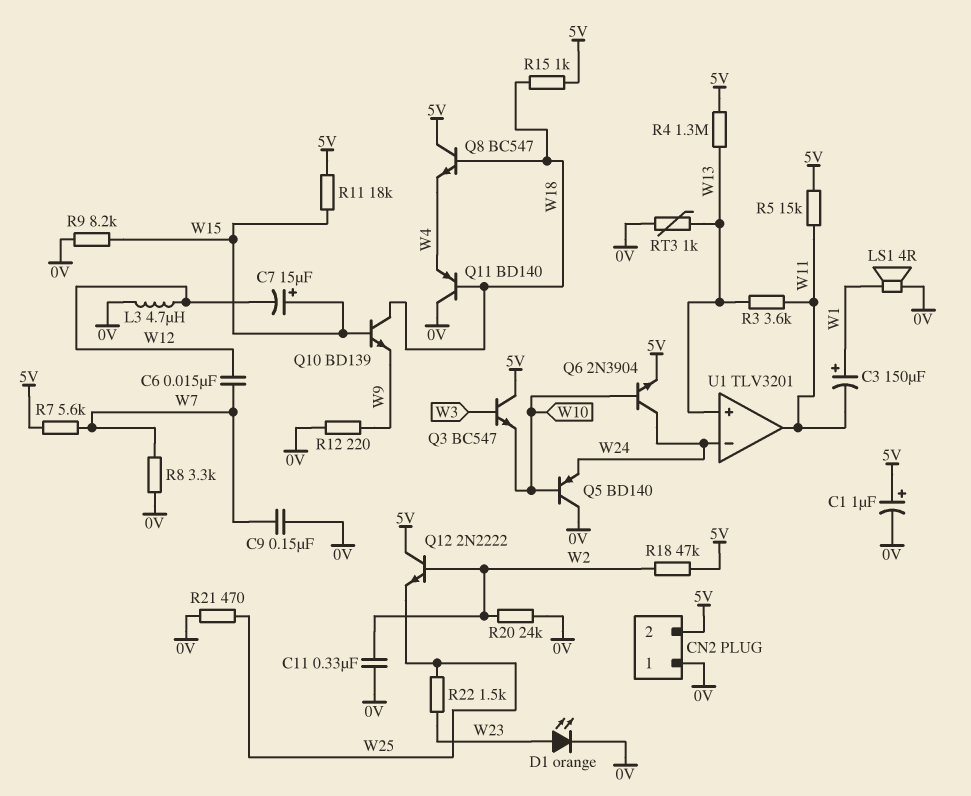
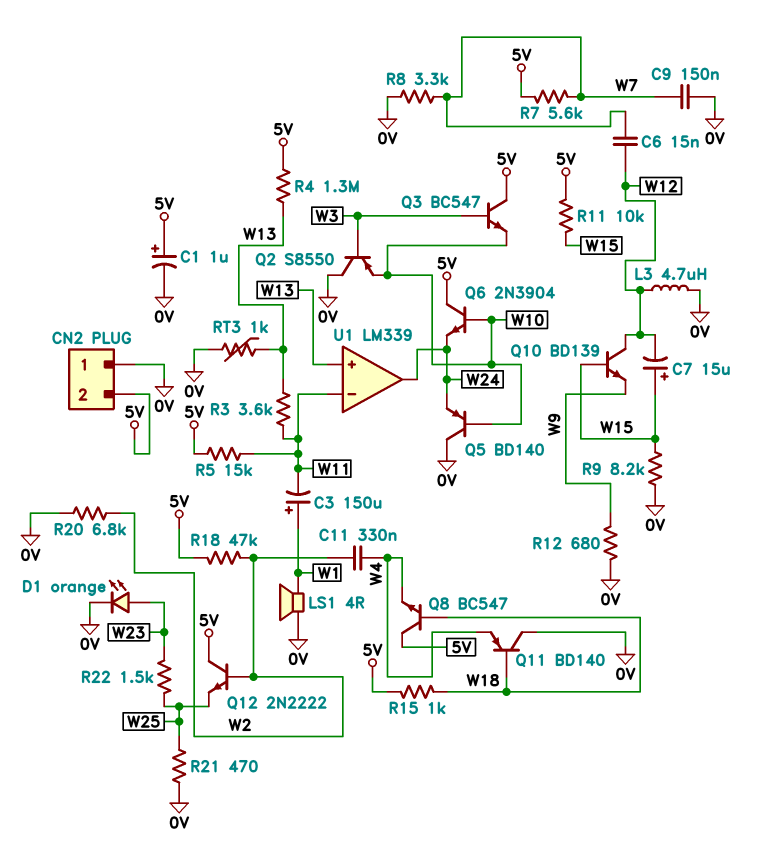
C11: 330nF (0V, W2) -> 330nF (W2, W4)
Q2: none -> PNP S8550 (B W3, C 0V, E W10)
Q6: NPN 2N3904 (B W10, C W24, E 5V) -> NPN 2N3904 (B W10, C 5V, E W24)
Q10: NPN BD139 (B W15, C W18, E W9) -> NPN BD139 (B W15, C W12, E W9)
R11: 18k (5V, W15) -> 10k (5V, W15)
R12: 220 (0V, W9) -> 680 (0V, W9)
R20: 24k (0V, W2) -> 6.8k (0V, W2)
U1: TLV3201 -> LM339
U1 pin in-: W24 -> W11
U1 pin out: W11 -> W24

